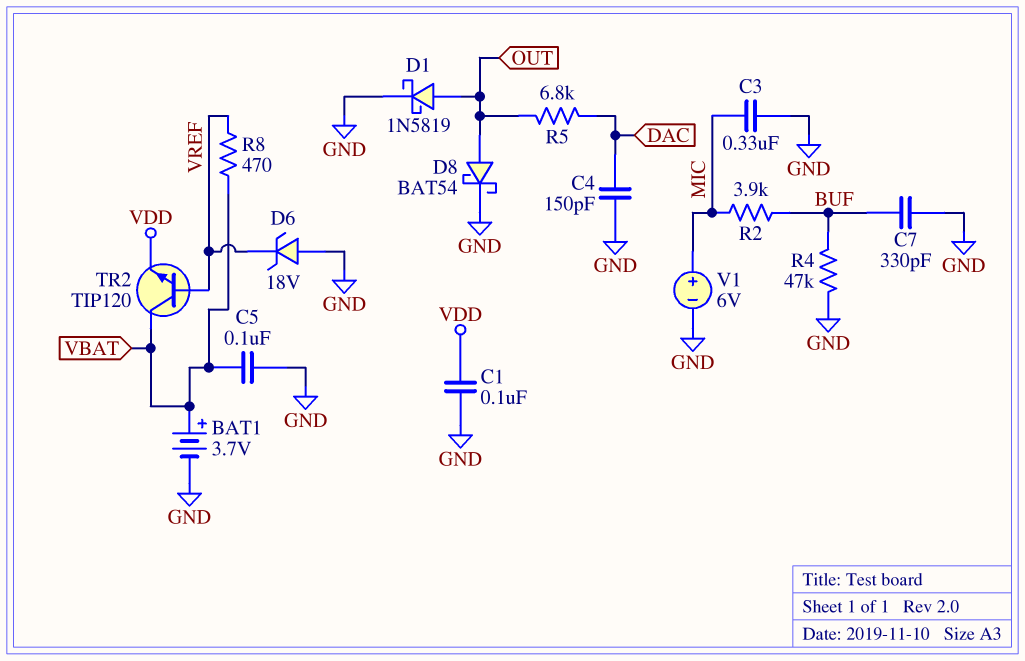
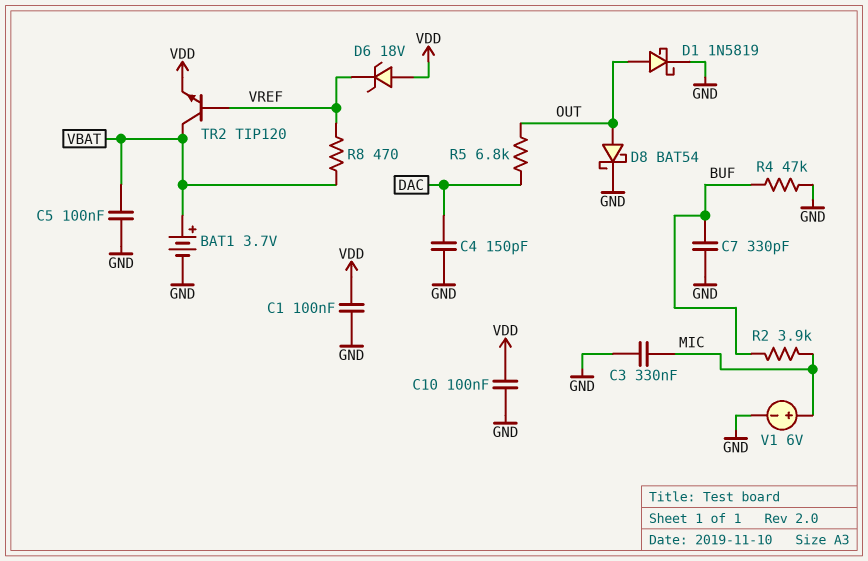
C10: none -> 100nF (GND, VDD)
D6: zener 18V (A GND, K VREF) -> zener 18V (A VDD, K VREF)

